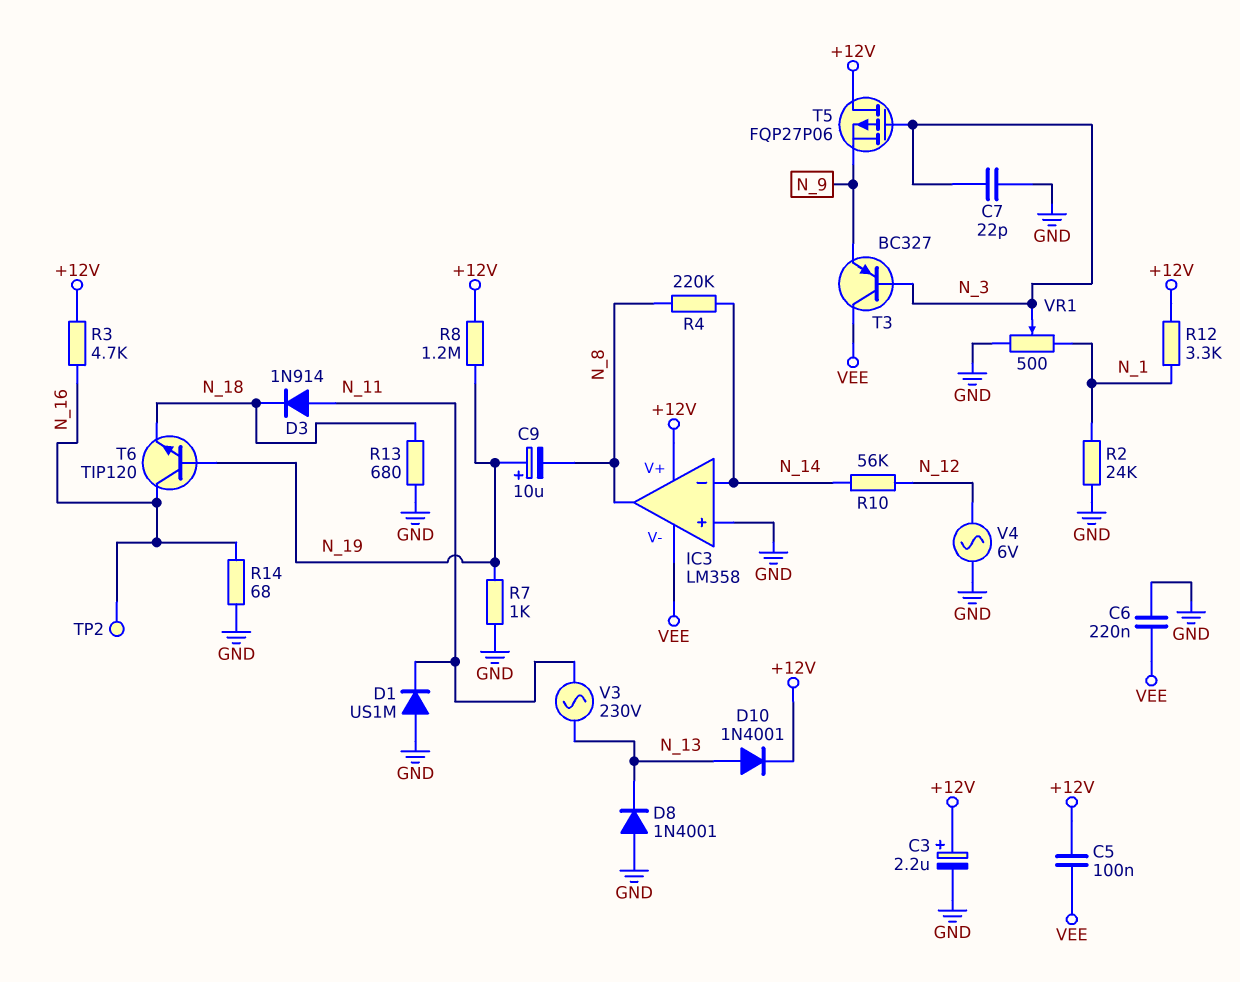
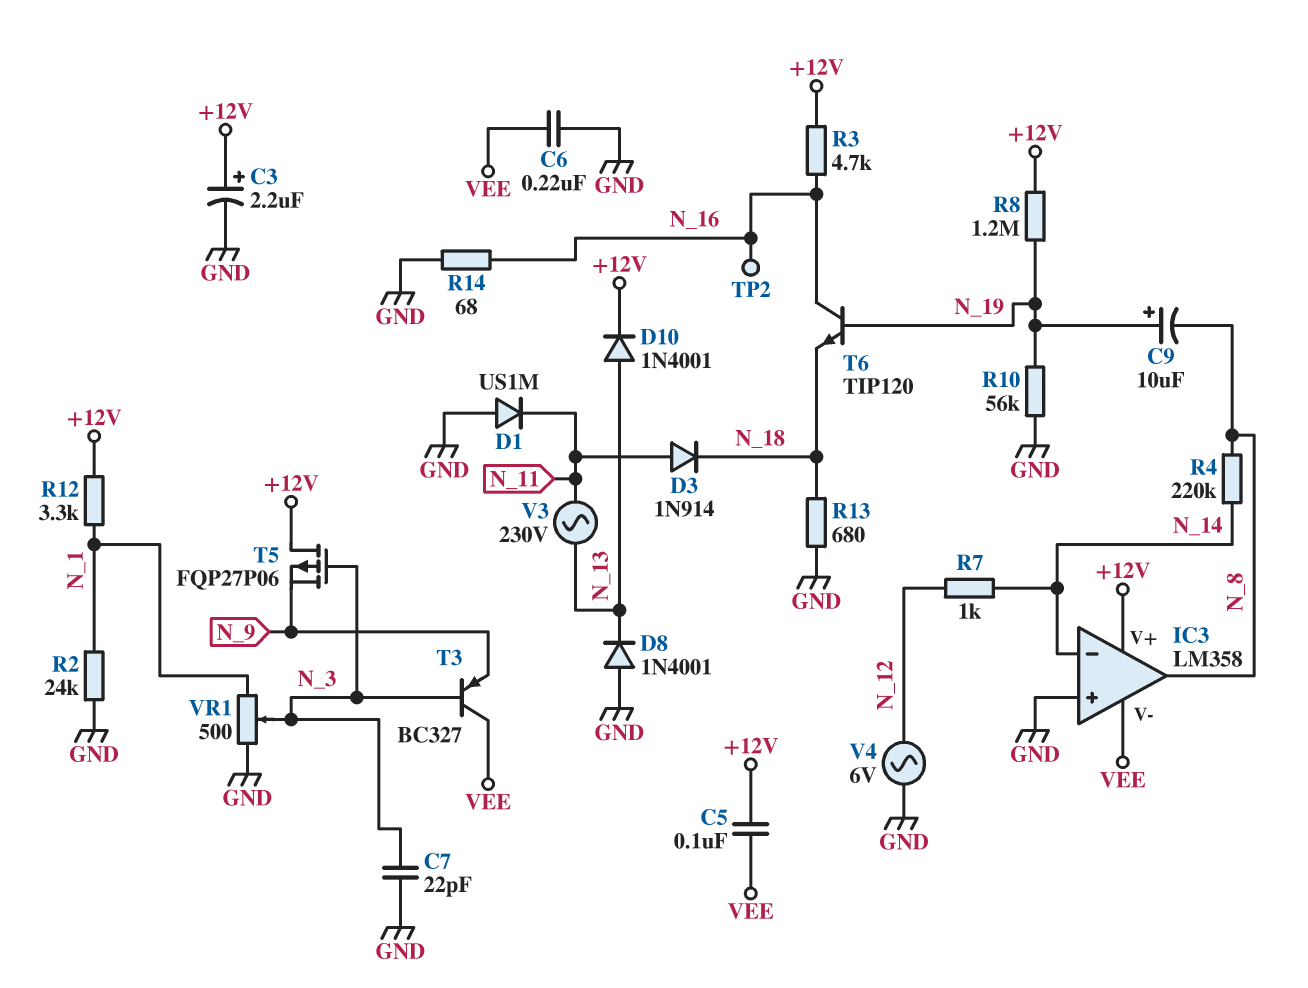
R7: 1k (GND, N_19) -> 1k (N_12, N_14)
R10: 56k (N_12, N_14) -> 56k (GND, N_19)

